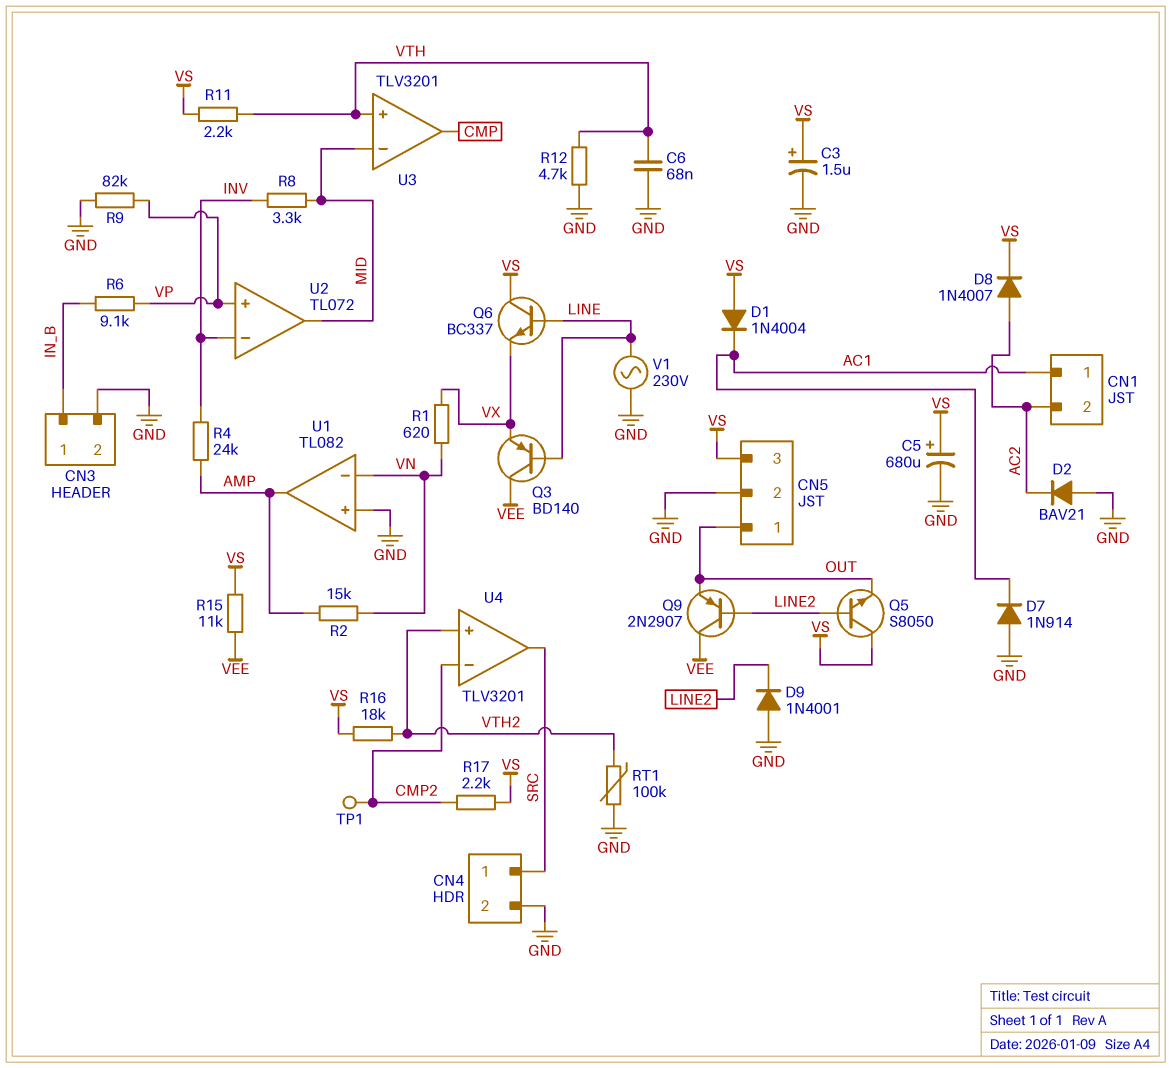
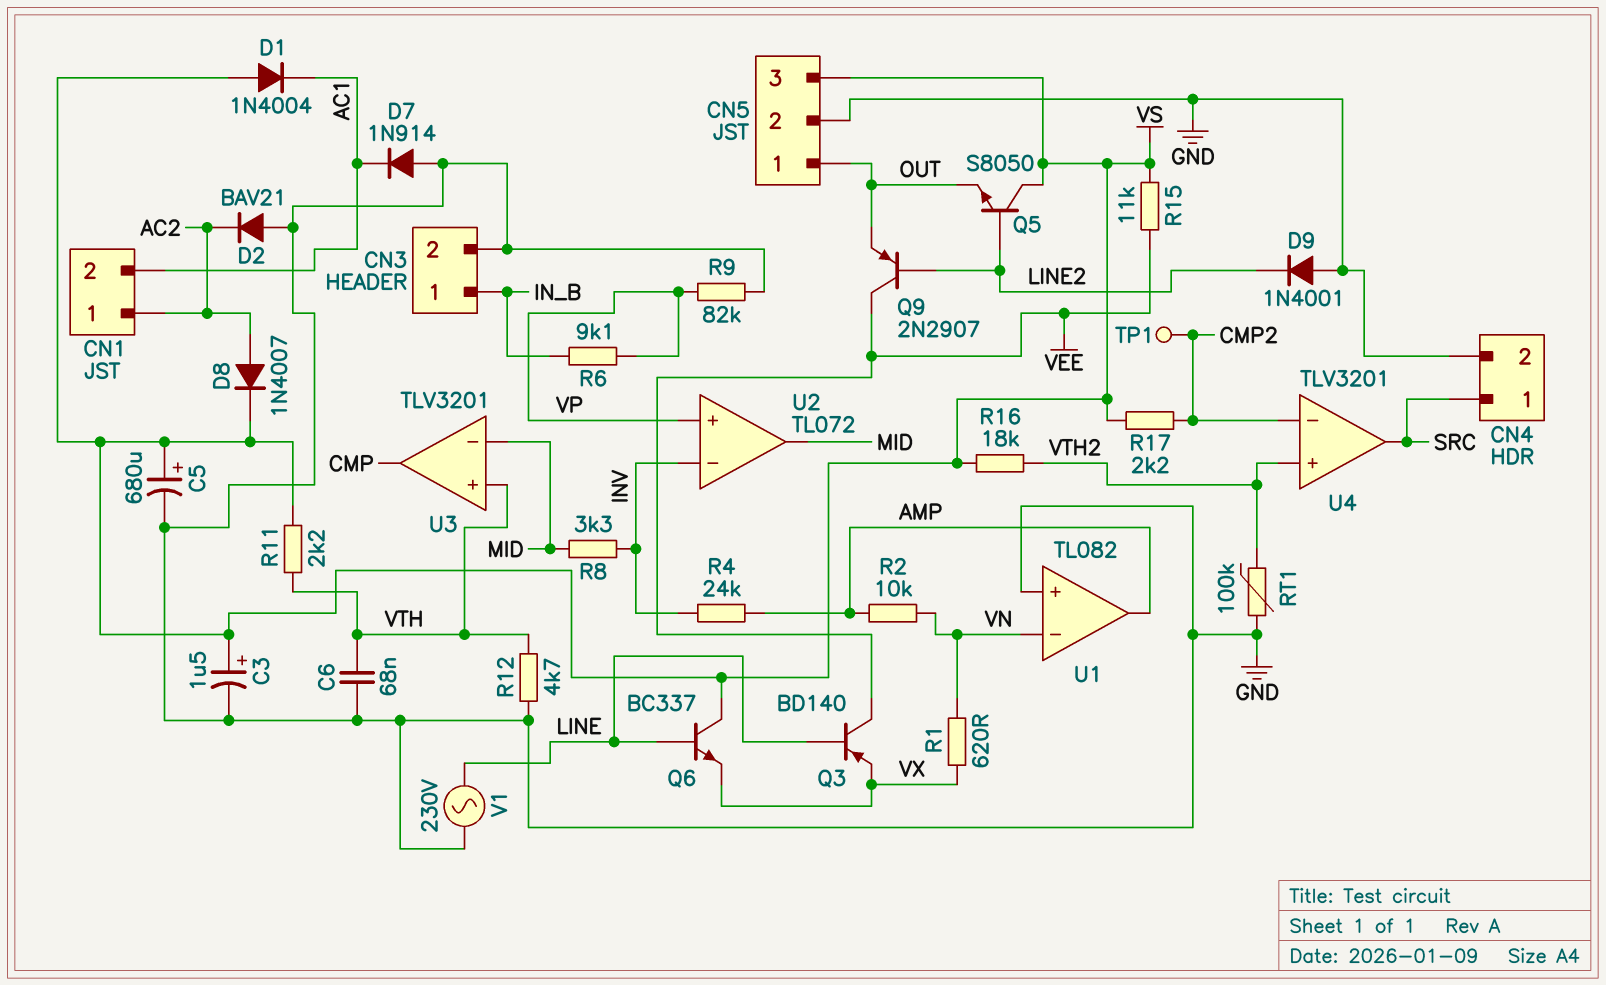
CN1 pin 1: AC1 -> AC2
CN1 pin 2: AC2 -> AC1
R2: 15k (AMP, VN) -> 10k (AMP, VN)

